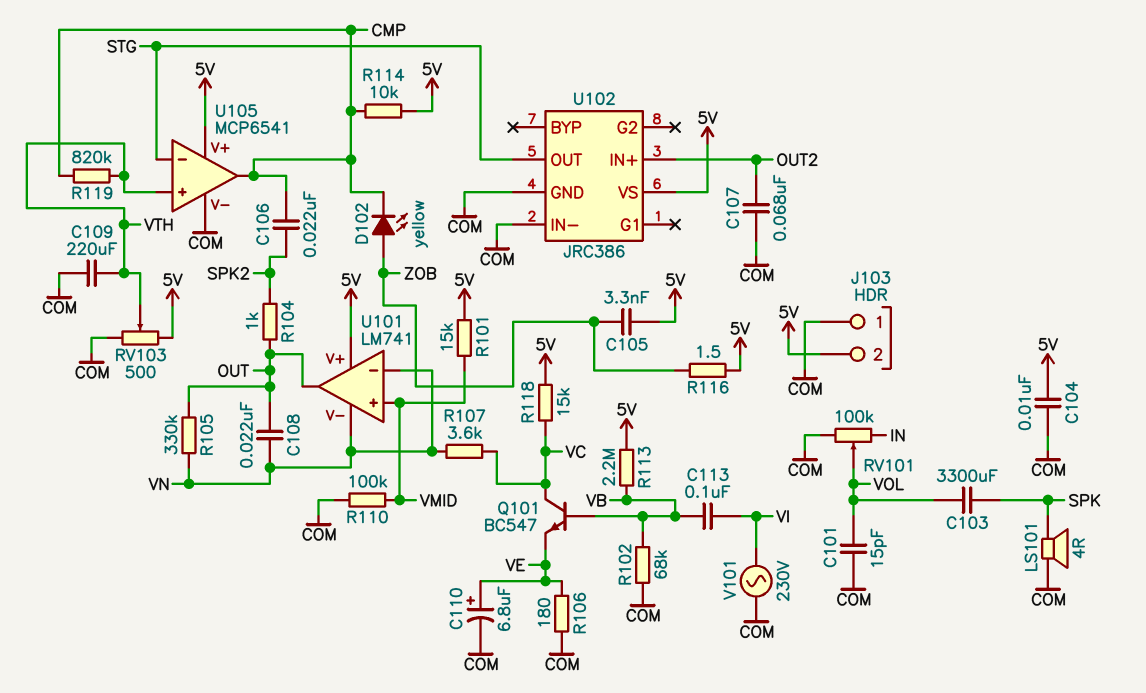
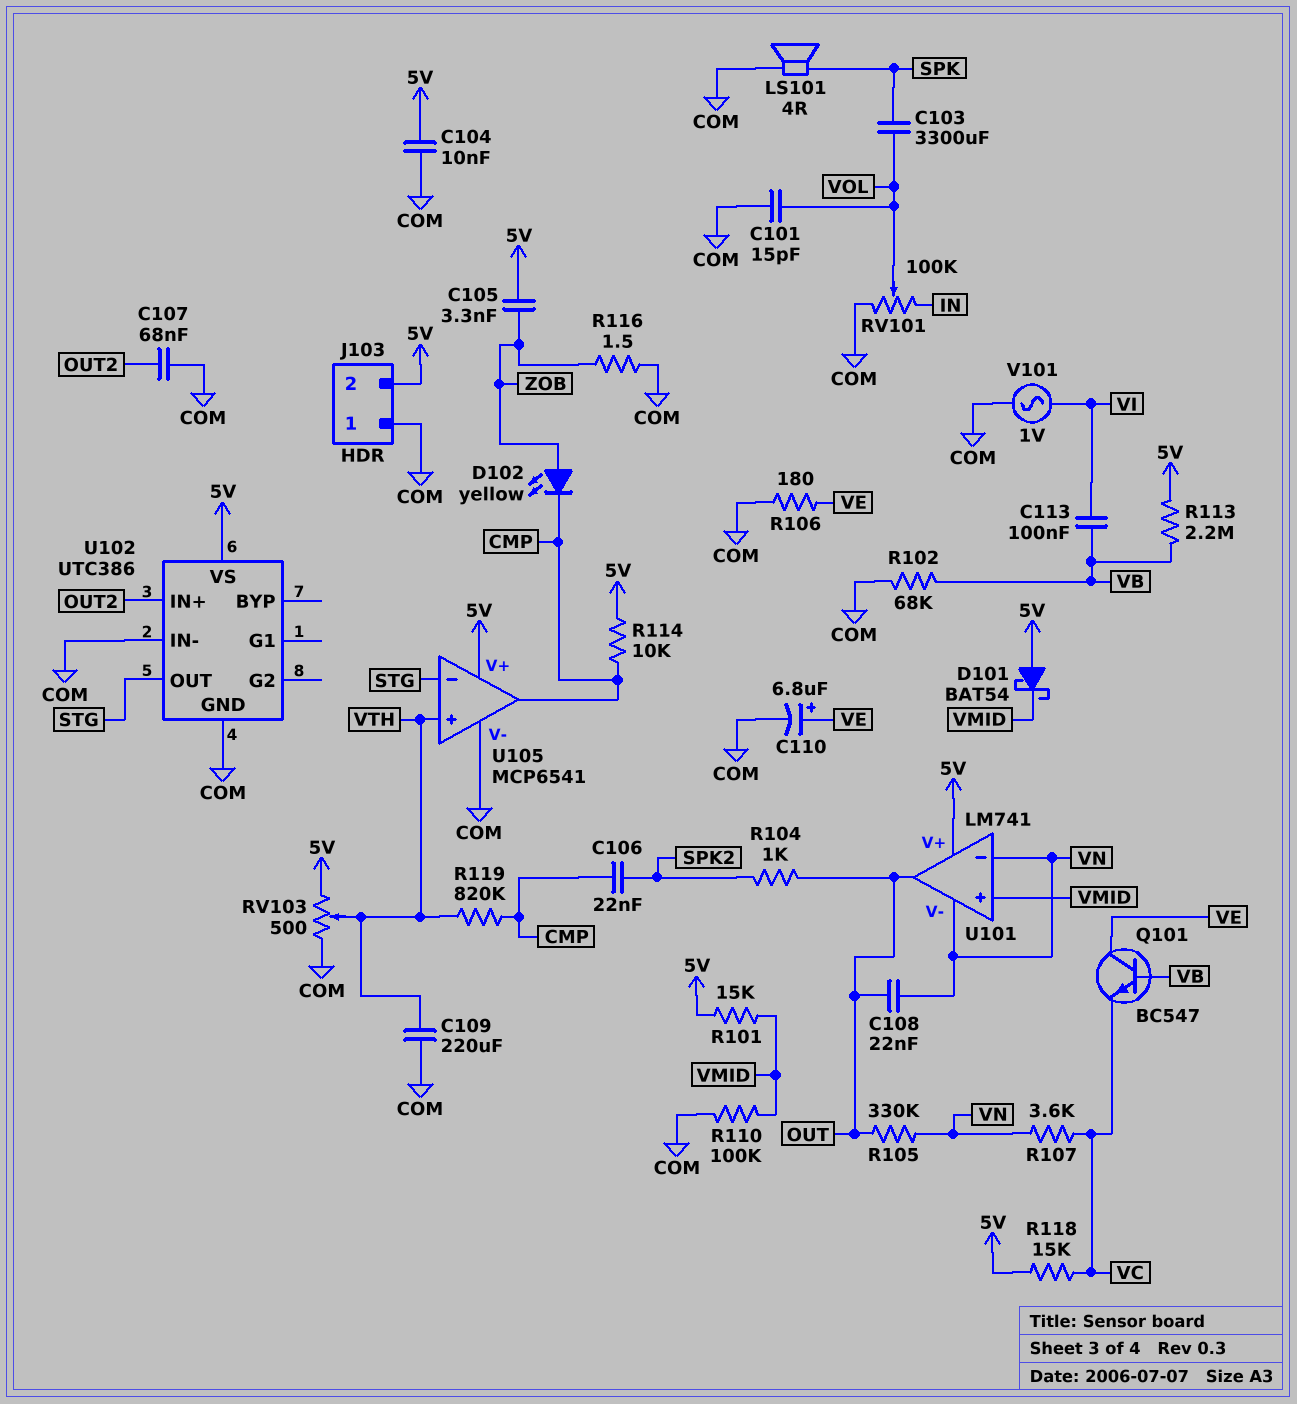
D101: none -> schottky BAT54 (A 5V, K VMID)
Q101: NPN BC547 (B VB, C VC, E VE) -> NPN BC547 (B VB, C VE, E VC)
R116: 1.5 (5V, ZOB) -> 1.5 (COM, ZOB)
U102: JRC386 -> UTC386
V101: AC 230V (COM, VI) -> AC 1V (COM, VI)

